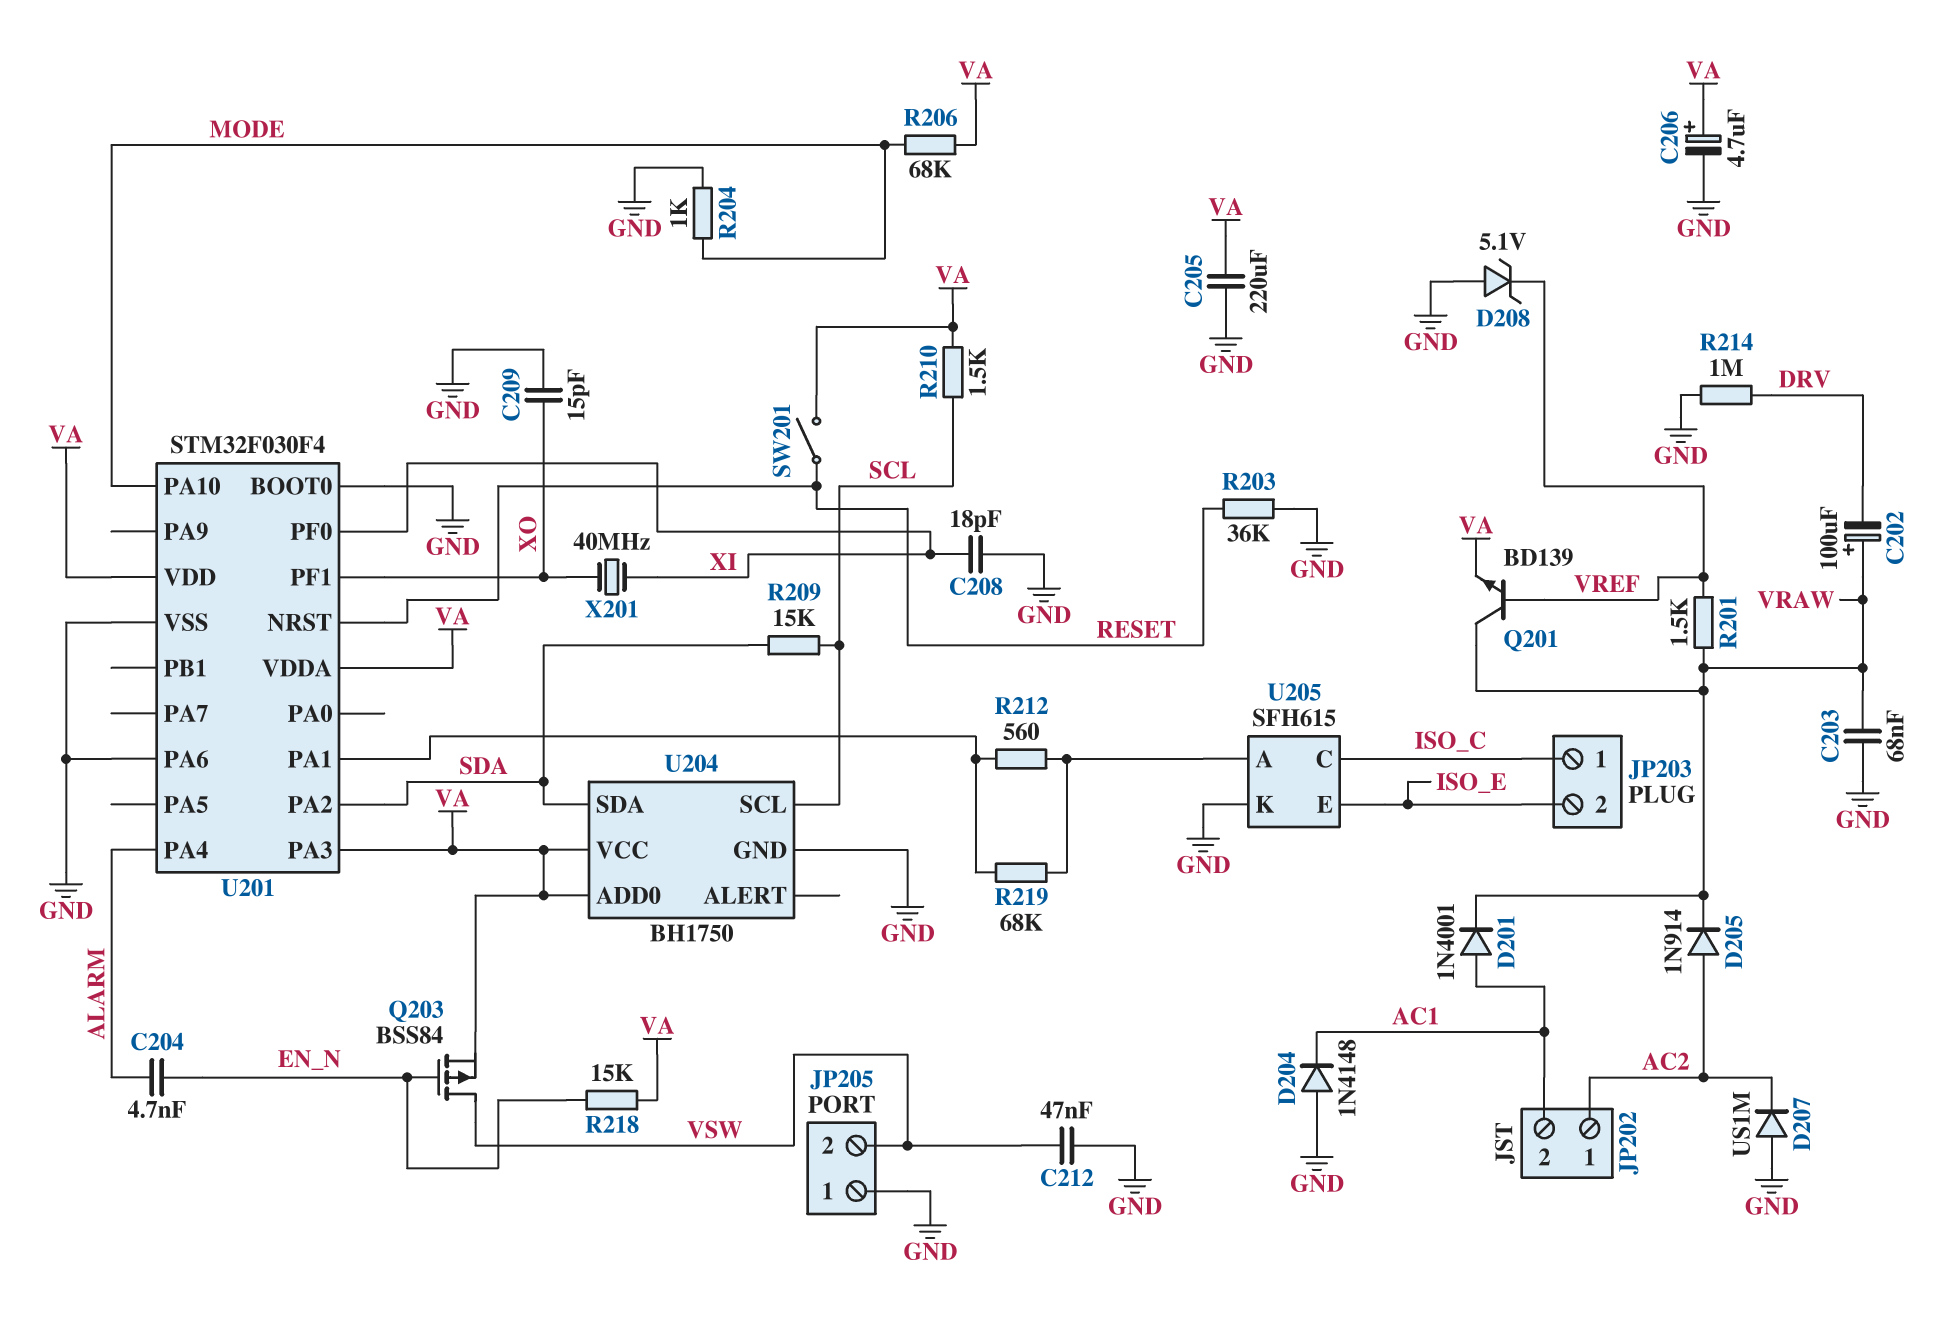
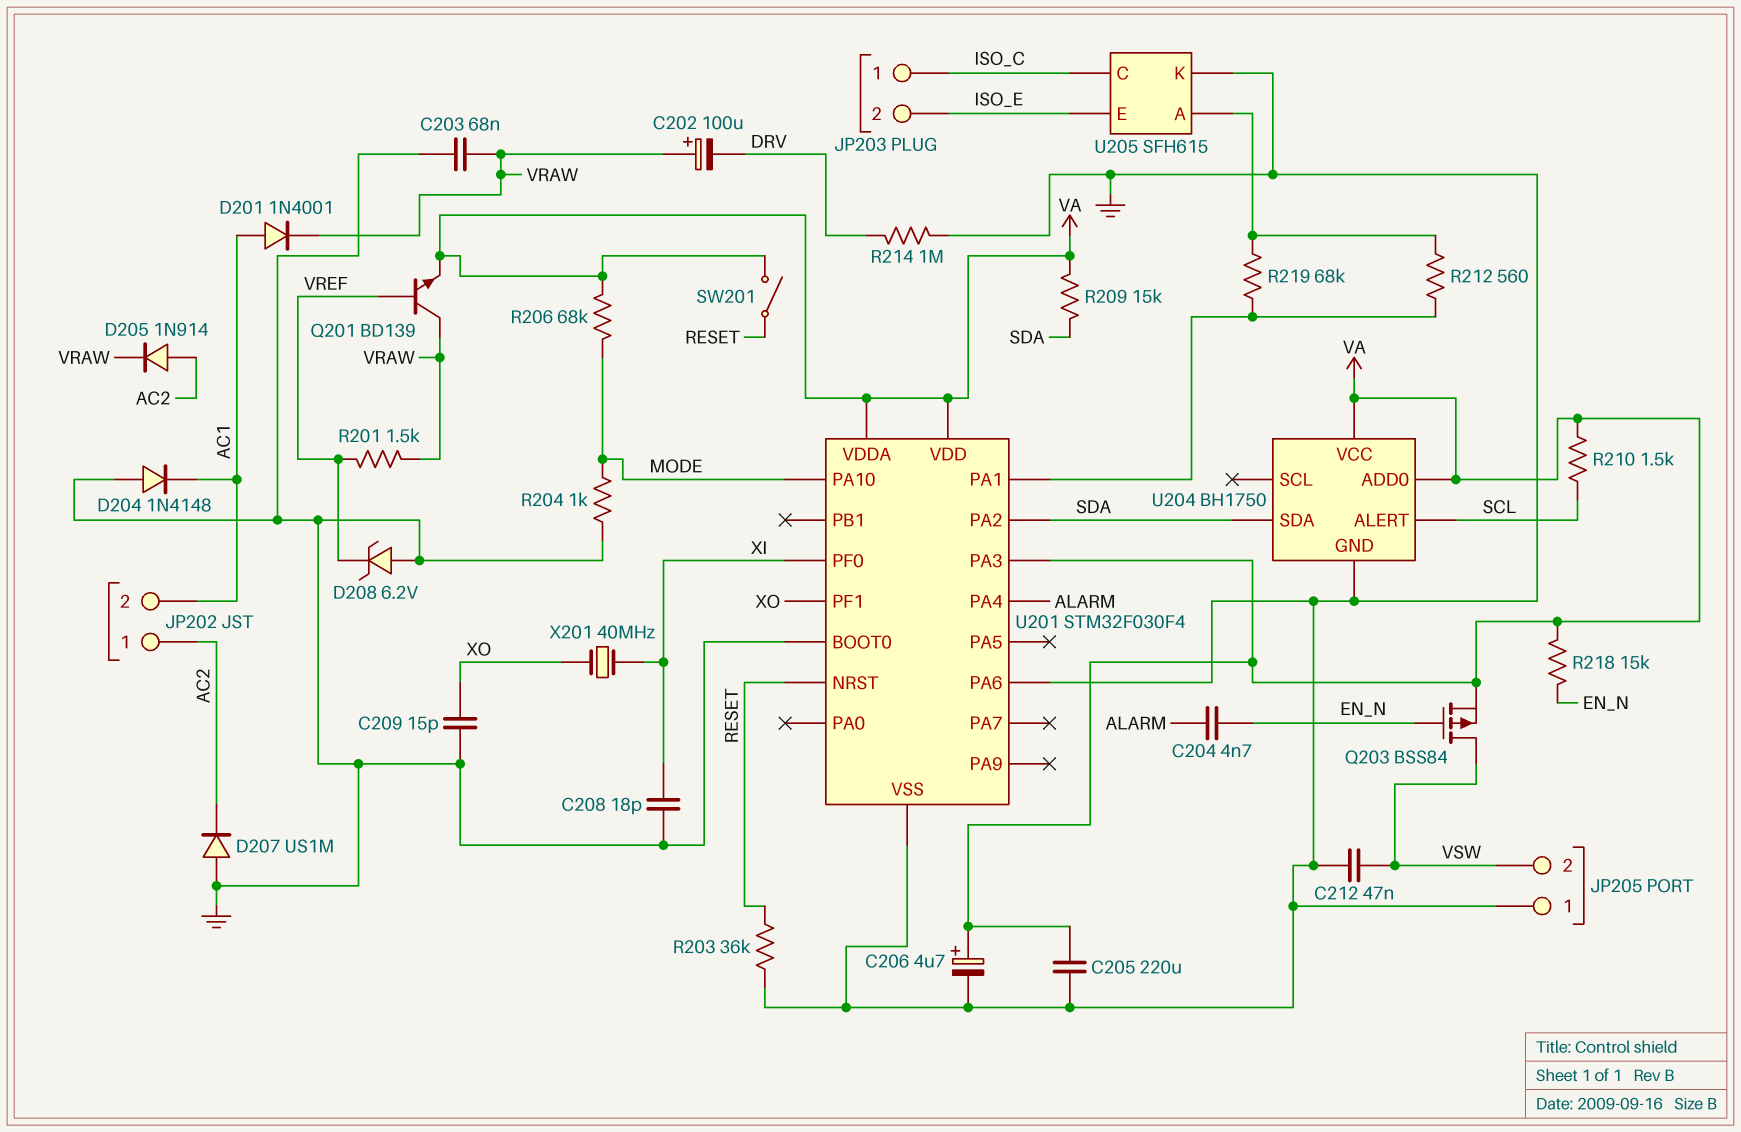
D208: zener 5.1V (A GND, K VREF) -> zener 6.2V (A GND, K VREF)
R209: 15k (SCL, SDA) -> 15k (SDA, VA)
U204 pin ALERT: none -> SCL
U204 pin SCL: SCL -> none

